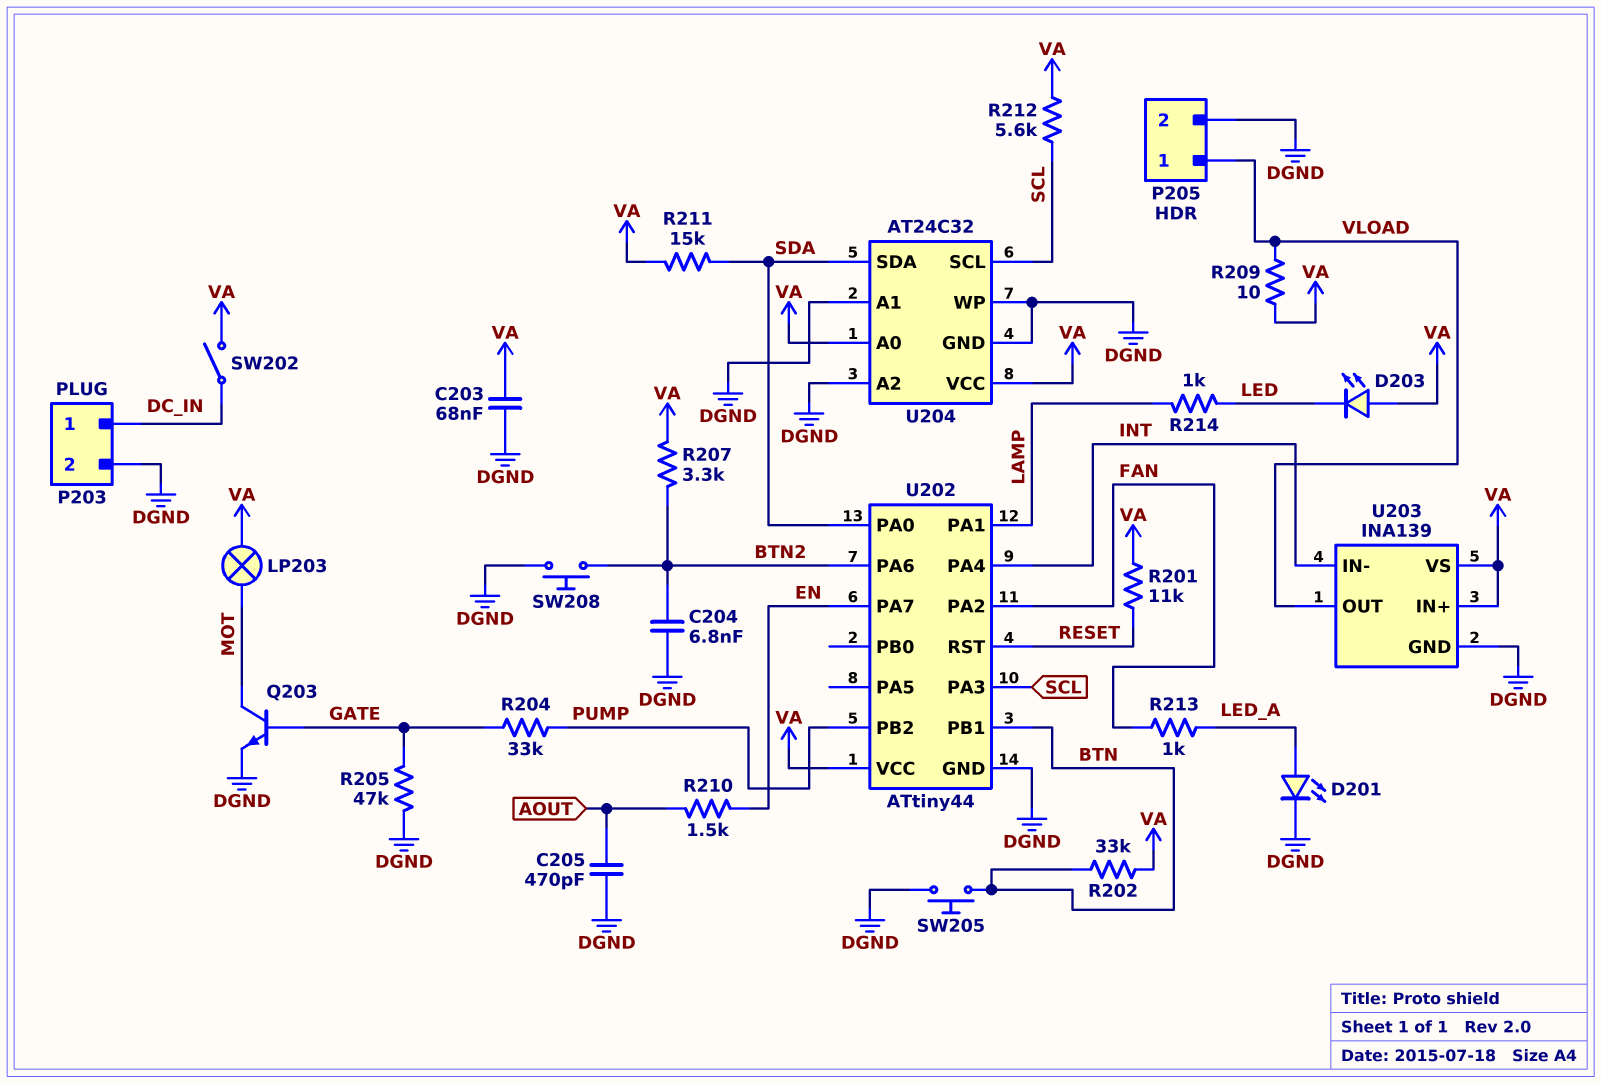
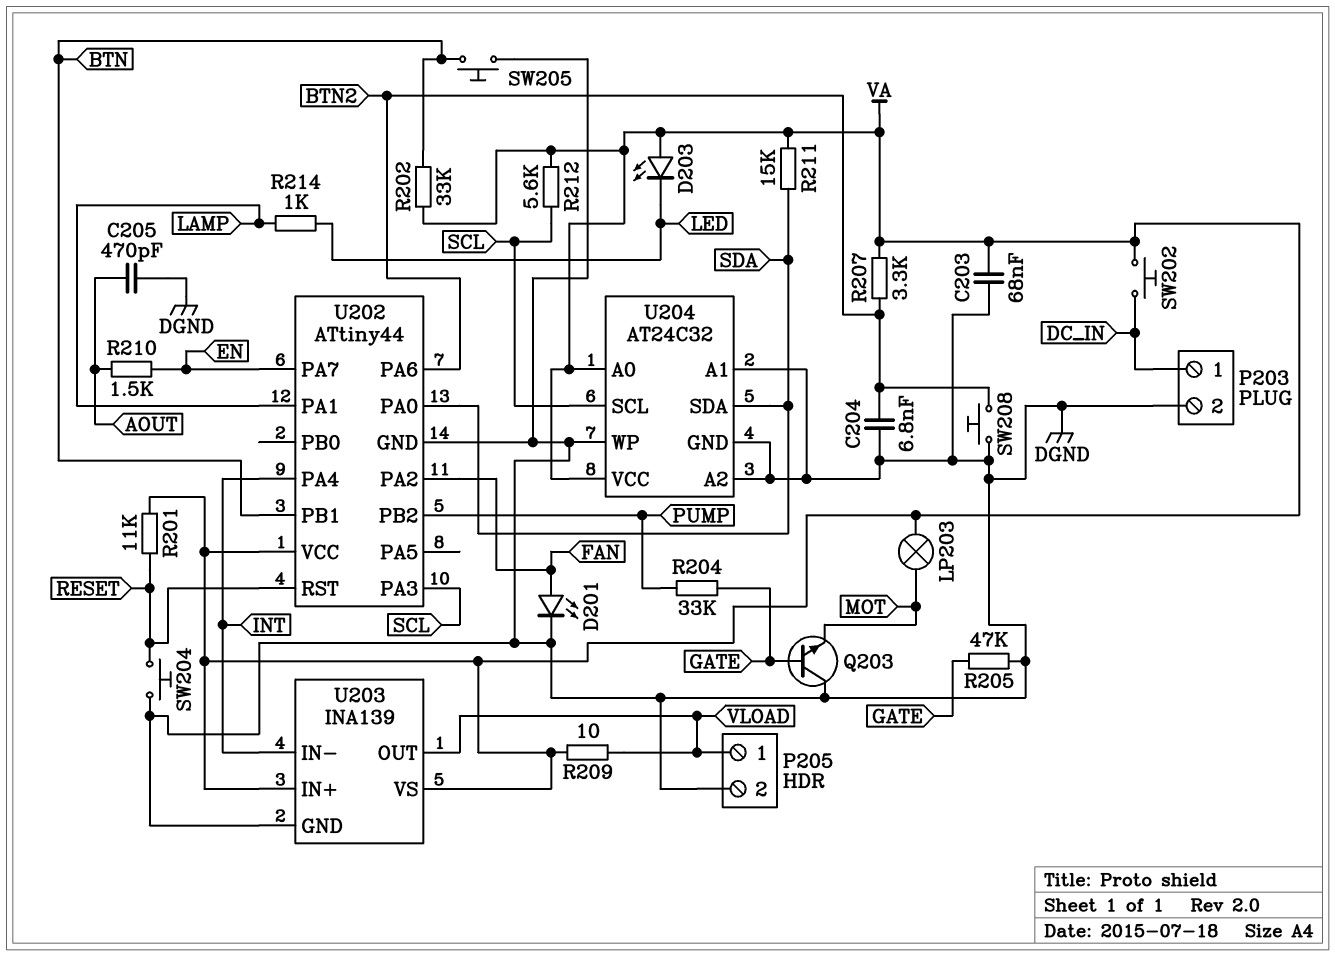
D201: LED (A LED_A, K DGND) -> LED (A FAN, K DGND)
Q203: NPN (B GATE, C MOT, E DGND) -> NPN (B GATE, C DGND, E MOT)
R213: 1k (FAN, LED_A) -> none
SW202: switch (DC_IN, VA) -> button (DC_IN, VA)
SW204: none -> button (DGND, RESET)

